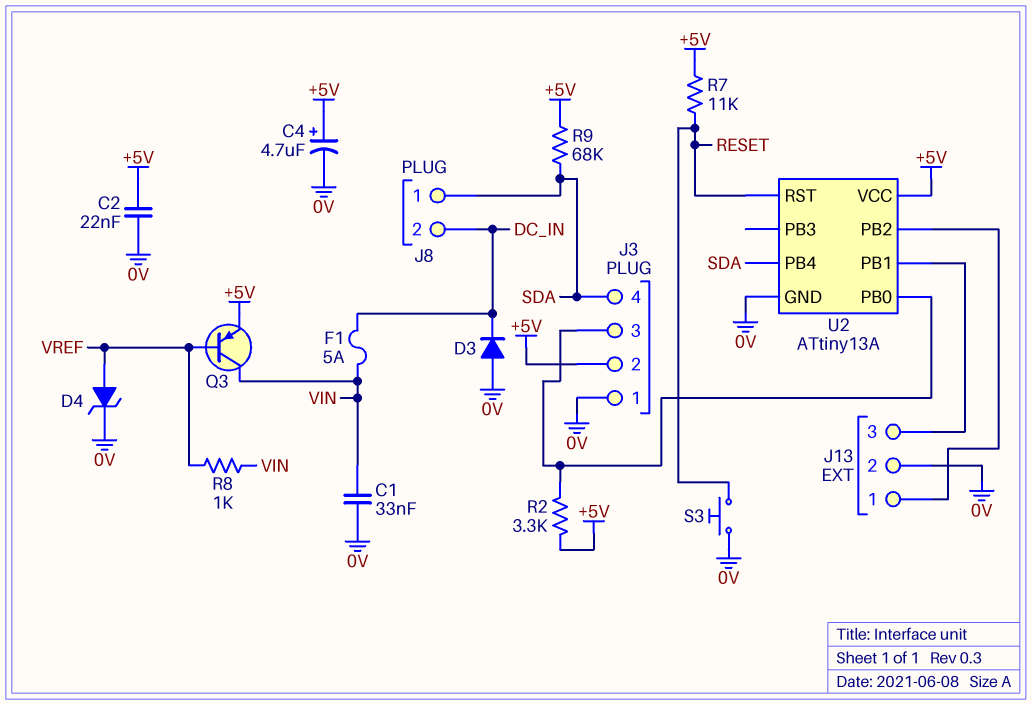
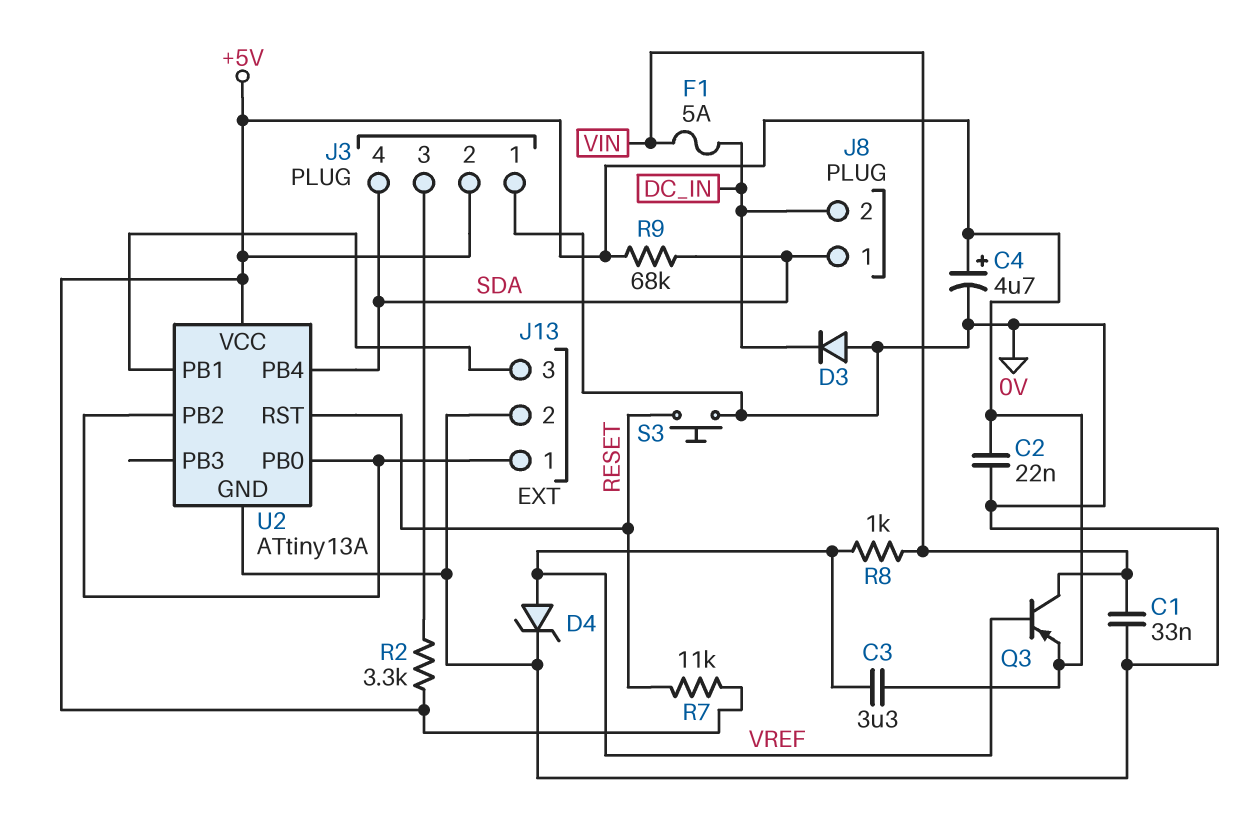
C3: none -> 3.3uF (+5V, VREF)
U2 pin PB0: J3/3 -> J13/1

